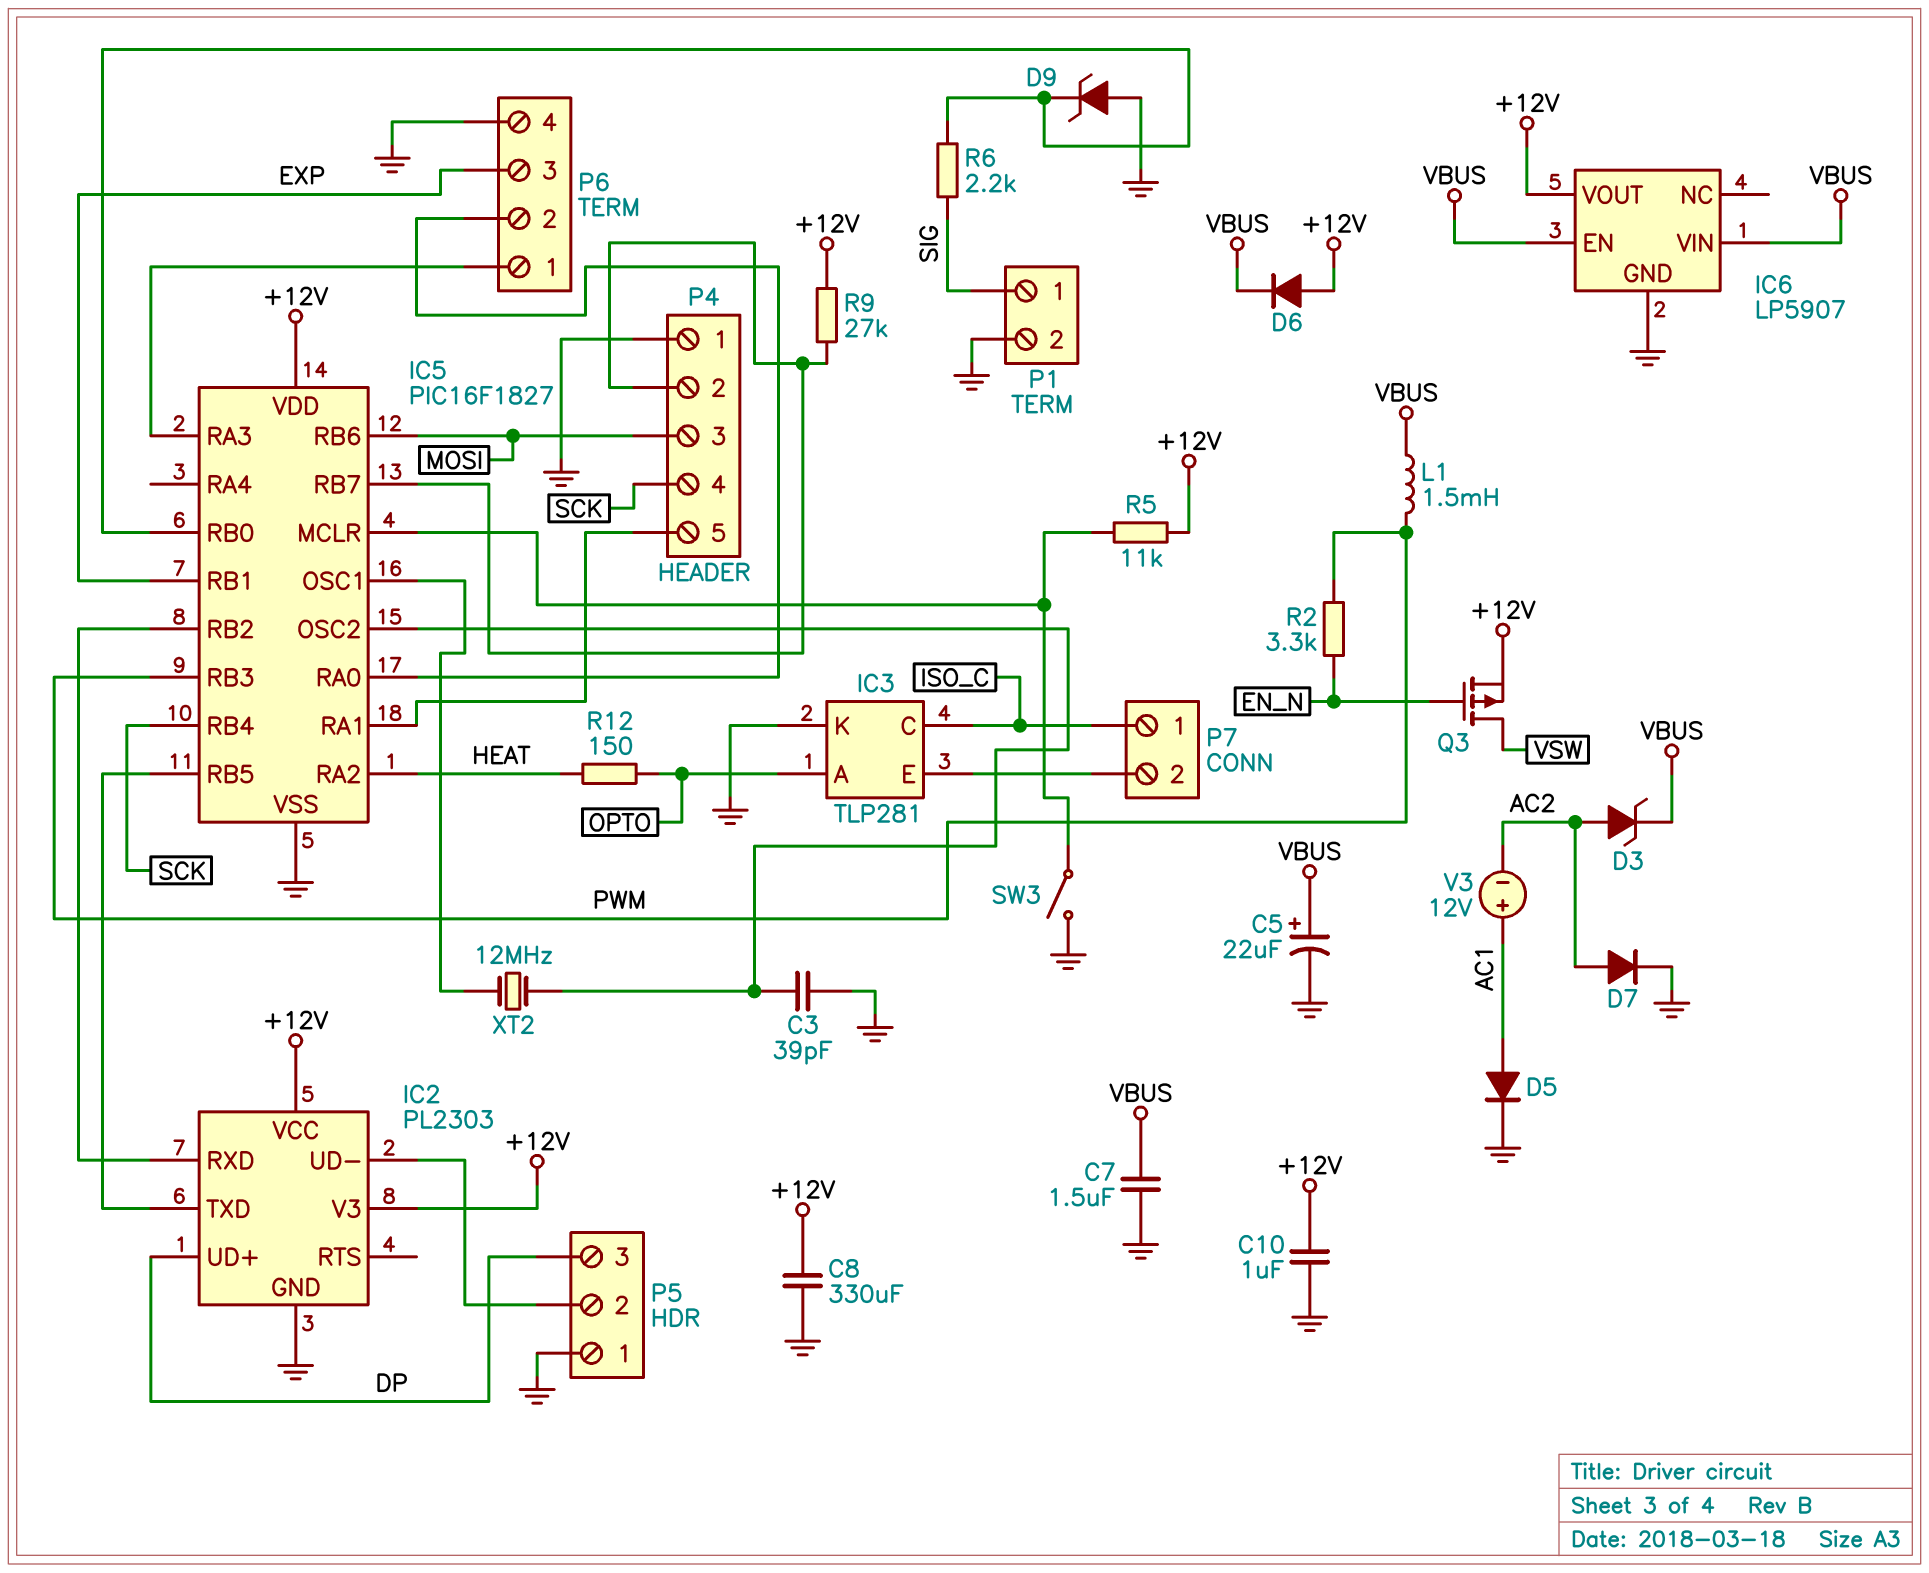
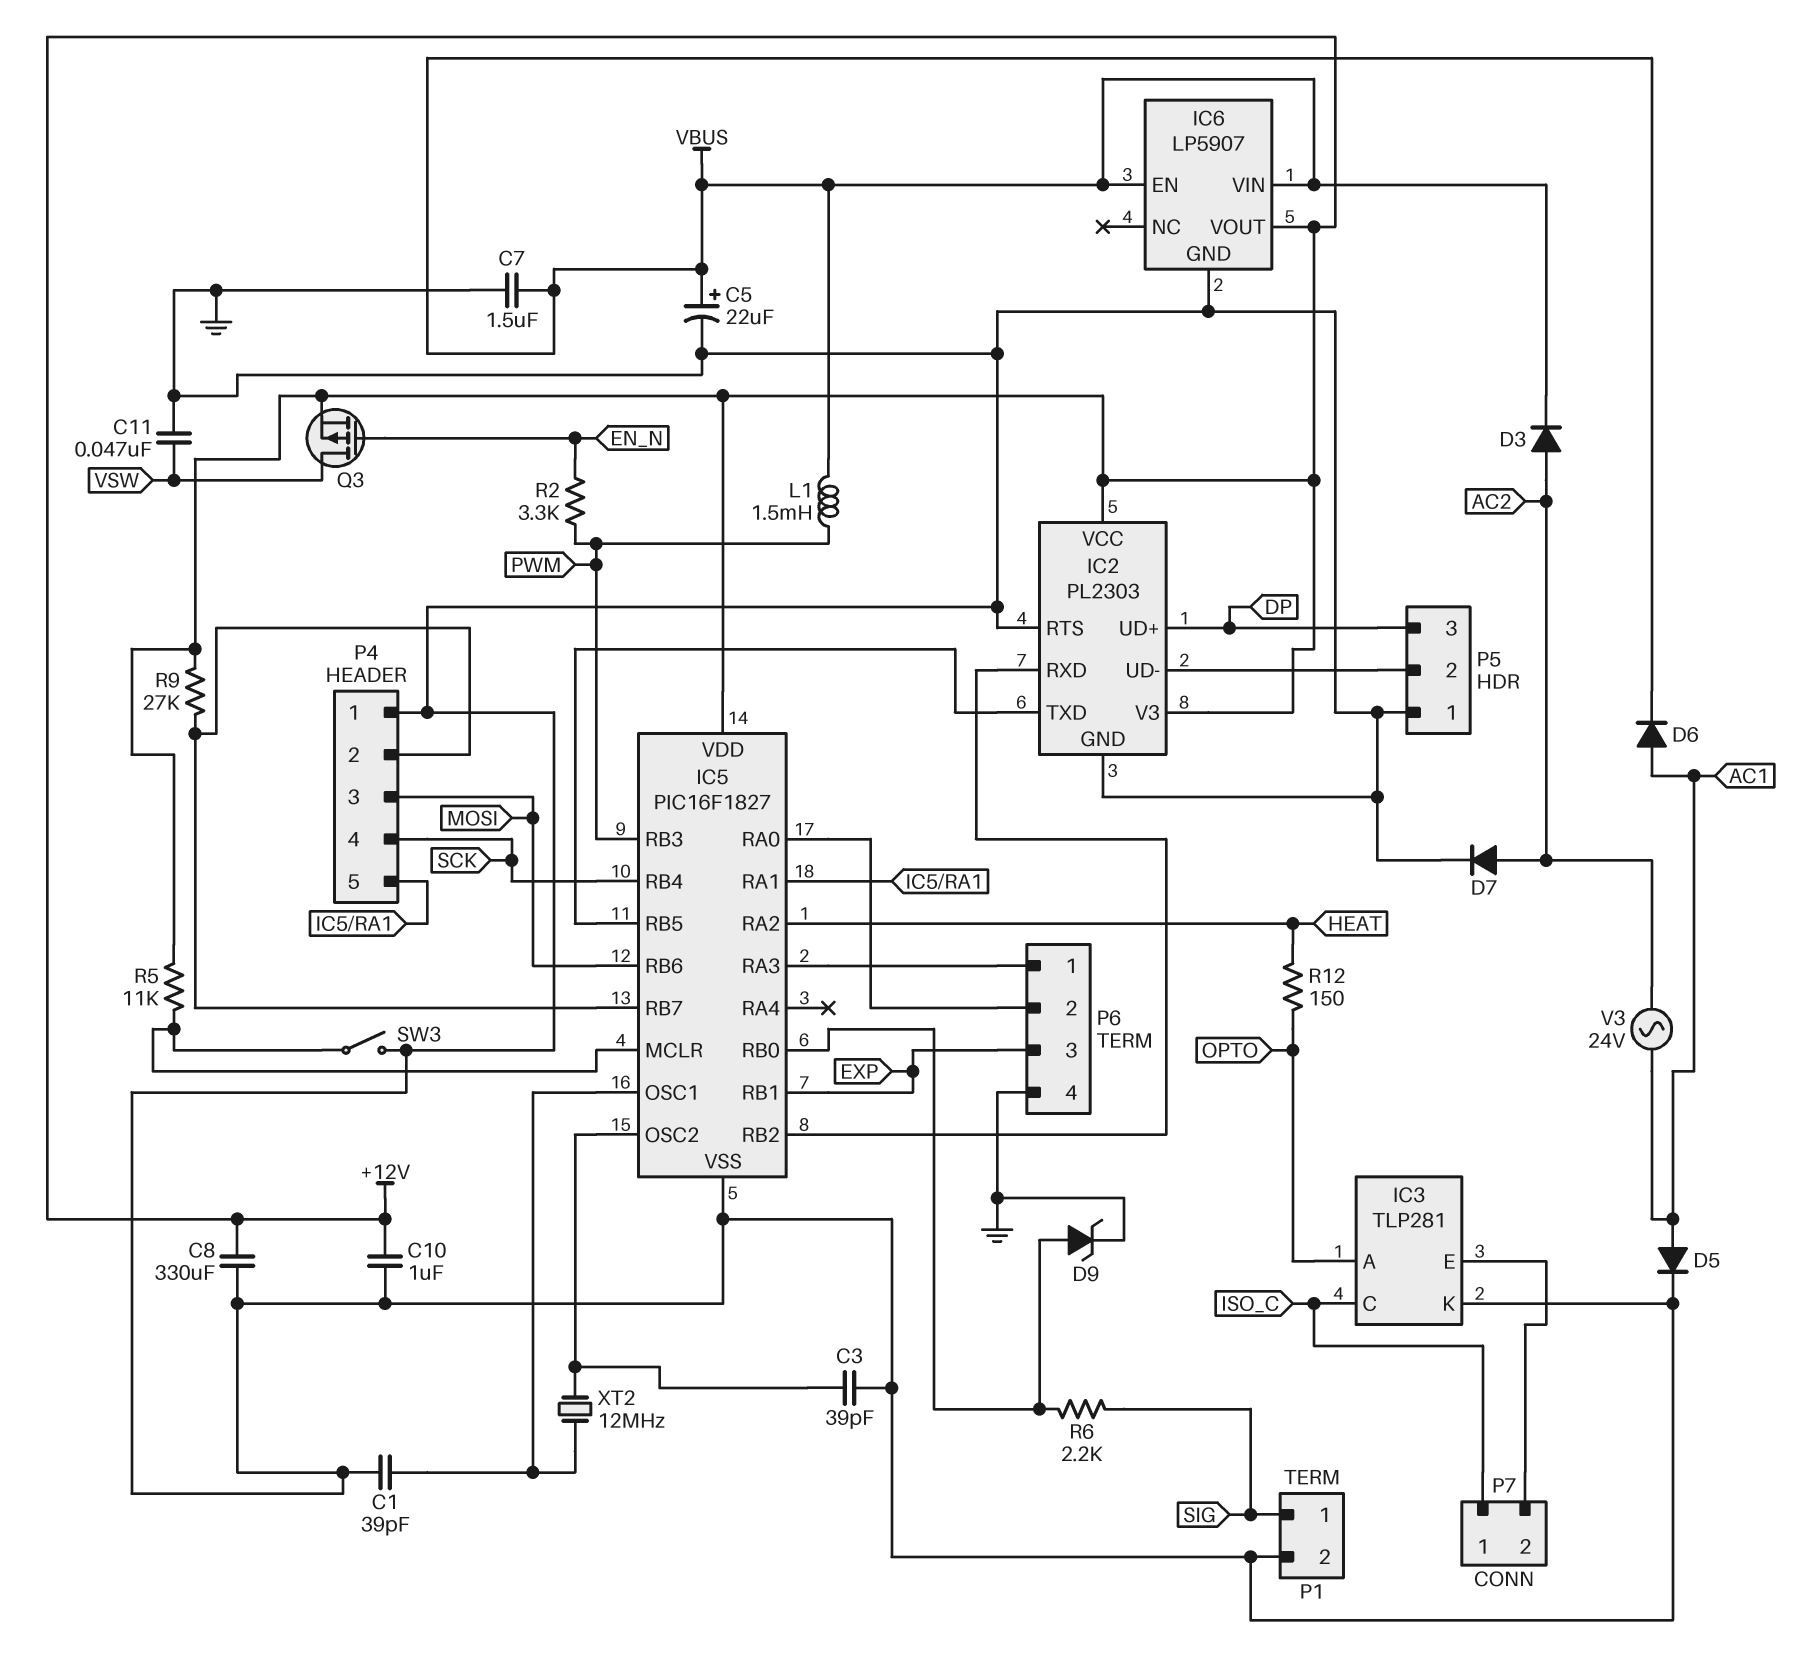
C1: none -> 39pF (GND, IC5/OSC1)
C11: none -> 47nF (GND, VSW)
D3: zener (A AC2, K VBUS) -> diode (A AC2, K VBUS)
D6: diode (A +12V, K VBUS) -> diode (A AC1, K VBUS)
D9: zener (A GND, K IC5/RB0) -> zener (A IC5/RB0, K GND)
IC2 pin RTS: none -> GND
V3: 12V (plus AC1, minus AC2) -> AC 24V (AC1, AC2)

